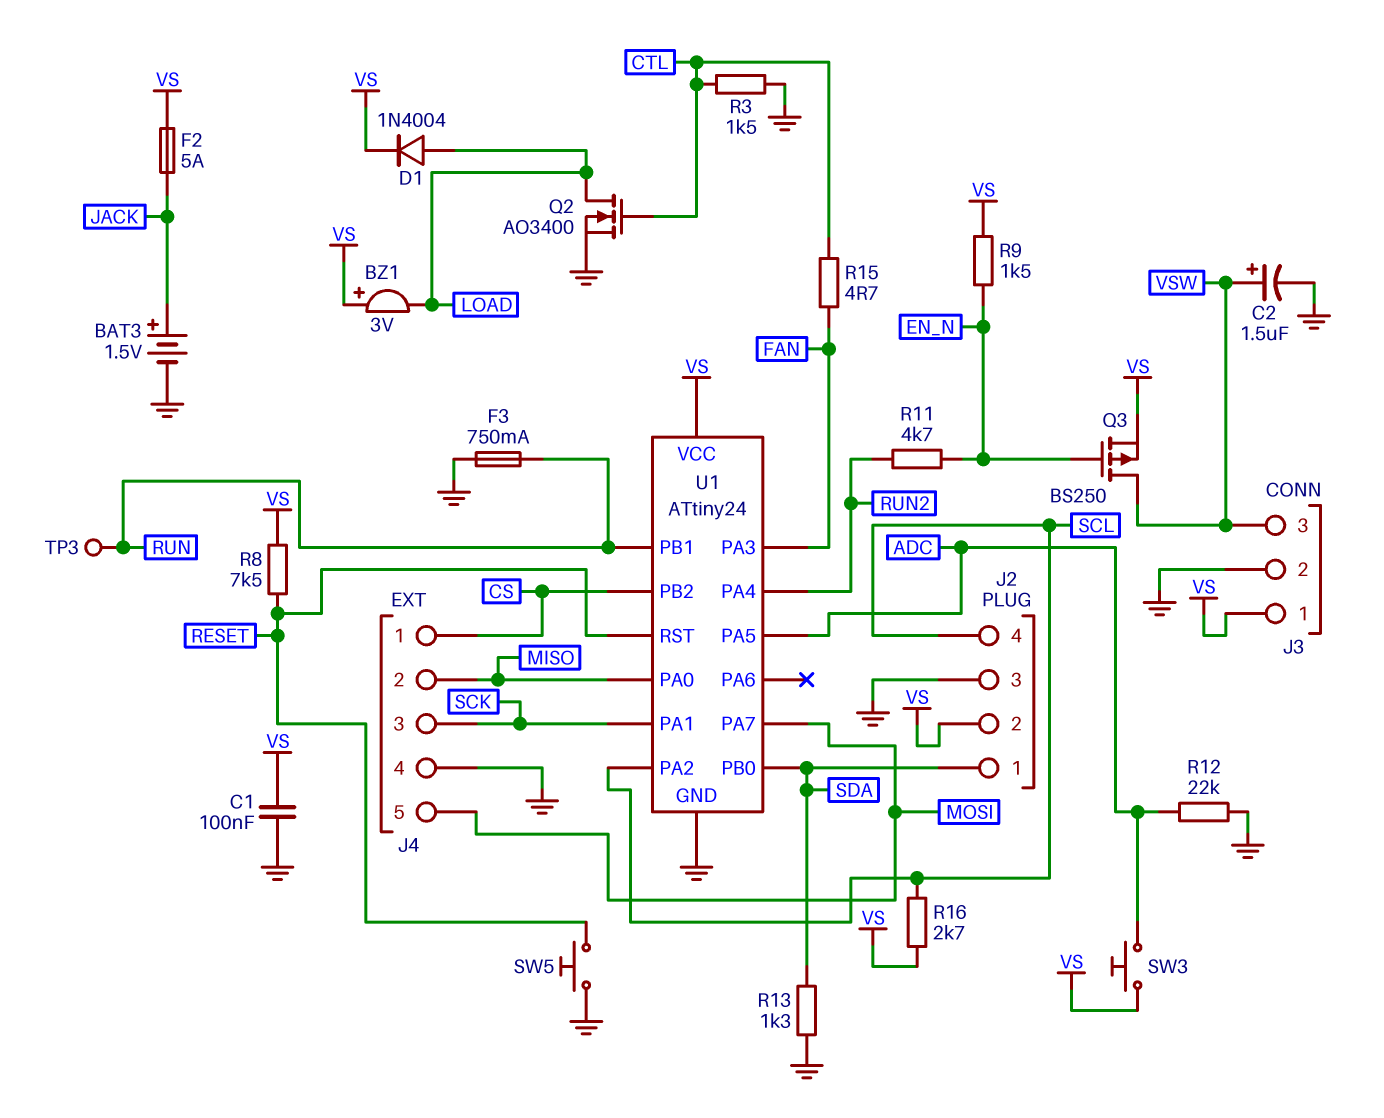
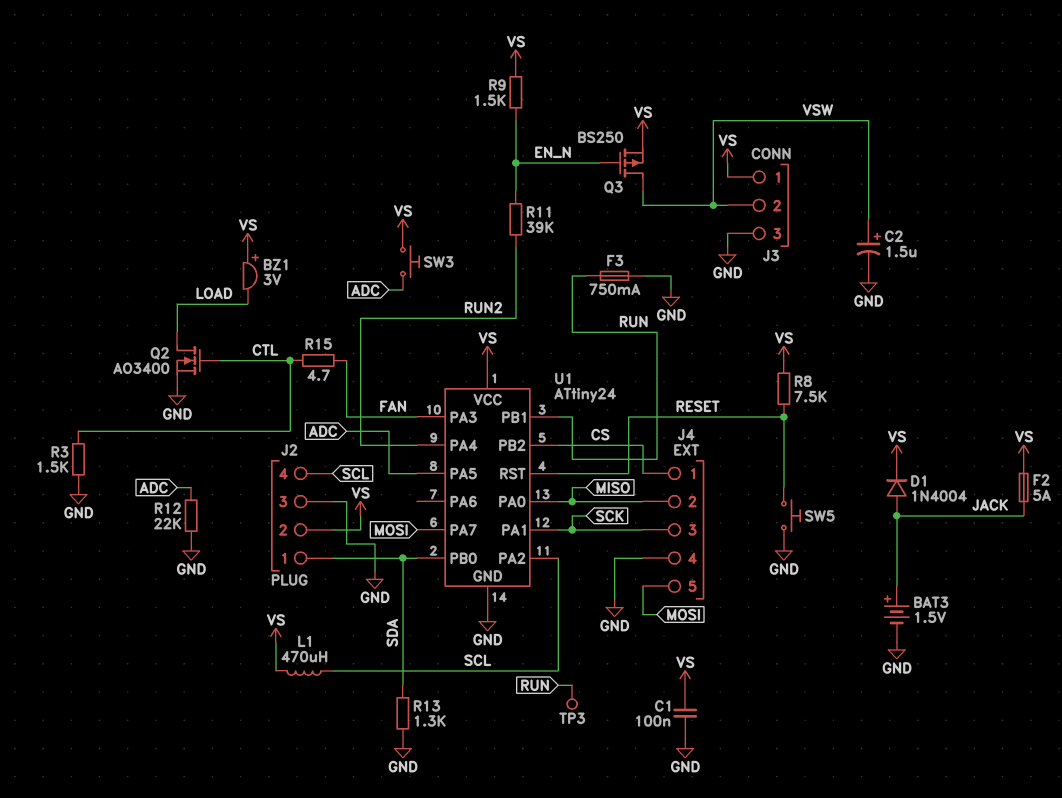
D1: diode 1N4004 (A LOAD, K VS) -> diode 1N4004 (A JACK, K VS)
J3 pin 2: GND -> VSW
J3 pin 3: VSW -> GND
L1: none -> 470uH (SCL, VS)
R11: 4.7k (EN_N, RUN2) -> 39k (EN_N, RUN2)
R16: 2.7k (SCL, VS) -> none

